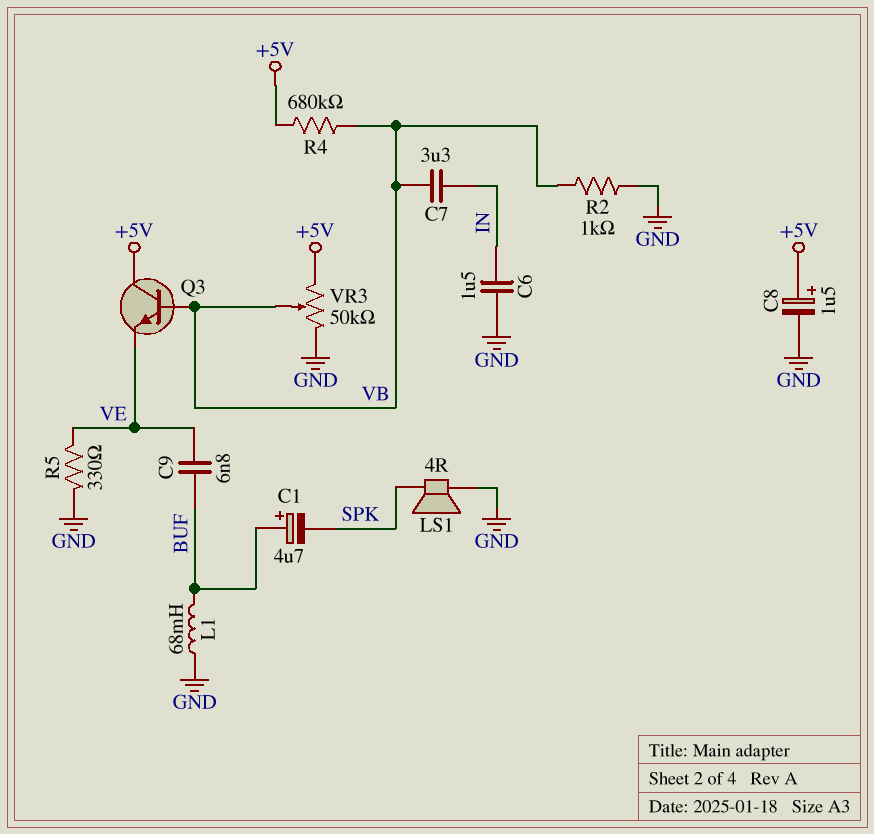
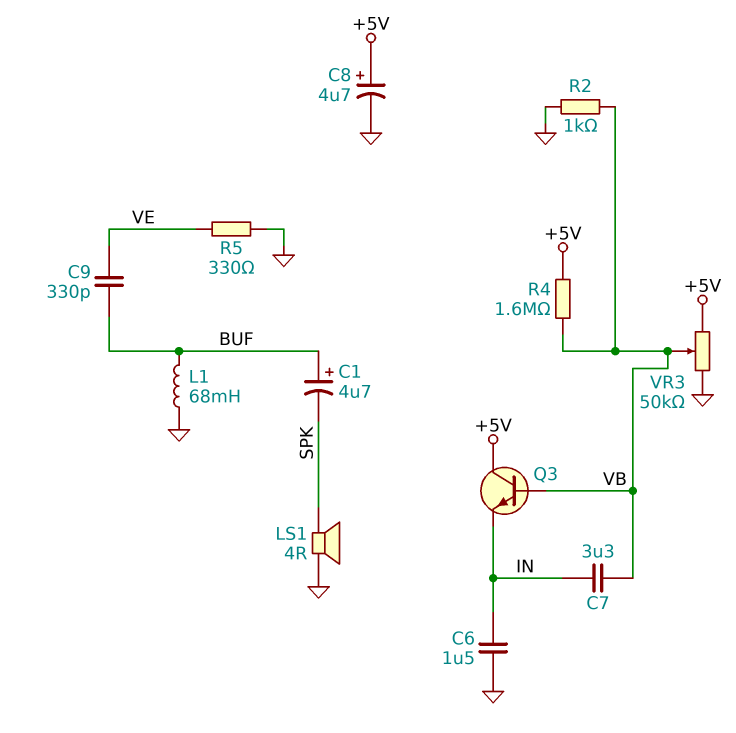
C8: 1.5uF (plus +5V, minus GND) -> 4.7uF (plus +5V, minus GND)
C9: 6.8nF (BUF, VE) -> 330pF (BUF, VE)
Q3: NPN (B VB, C +5V, E VE) -> NPN (B VB, C +5V, E IN)
R4: 680k (+5V, VB) -> 1.6M (+5V, VB)

